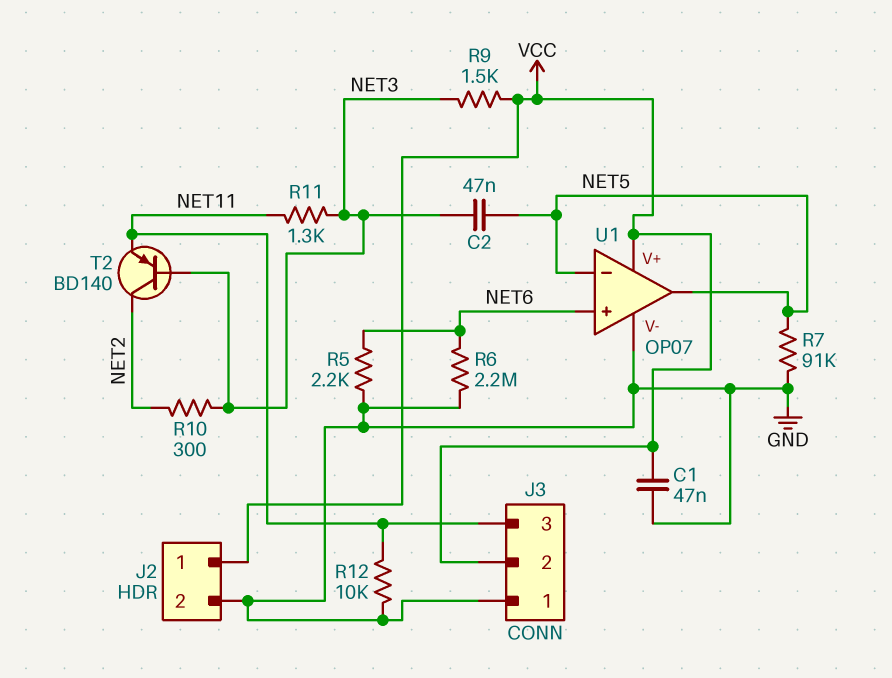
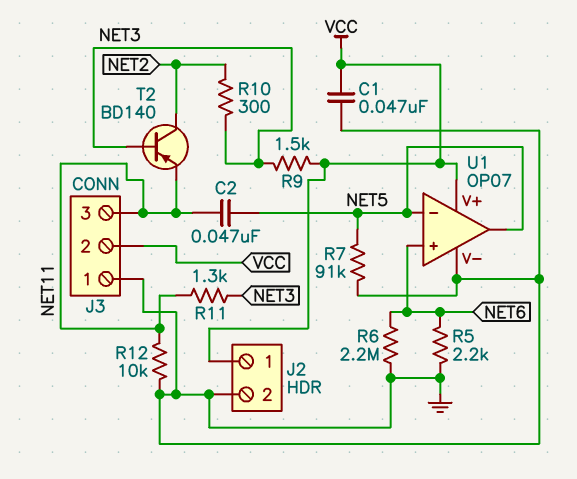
C2: 47nF (NET3, NET5) -> 47nF (NET5, NET11)

